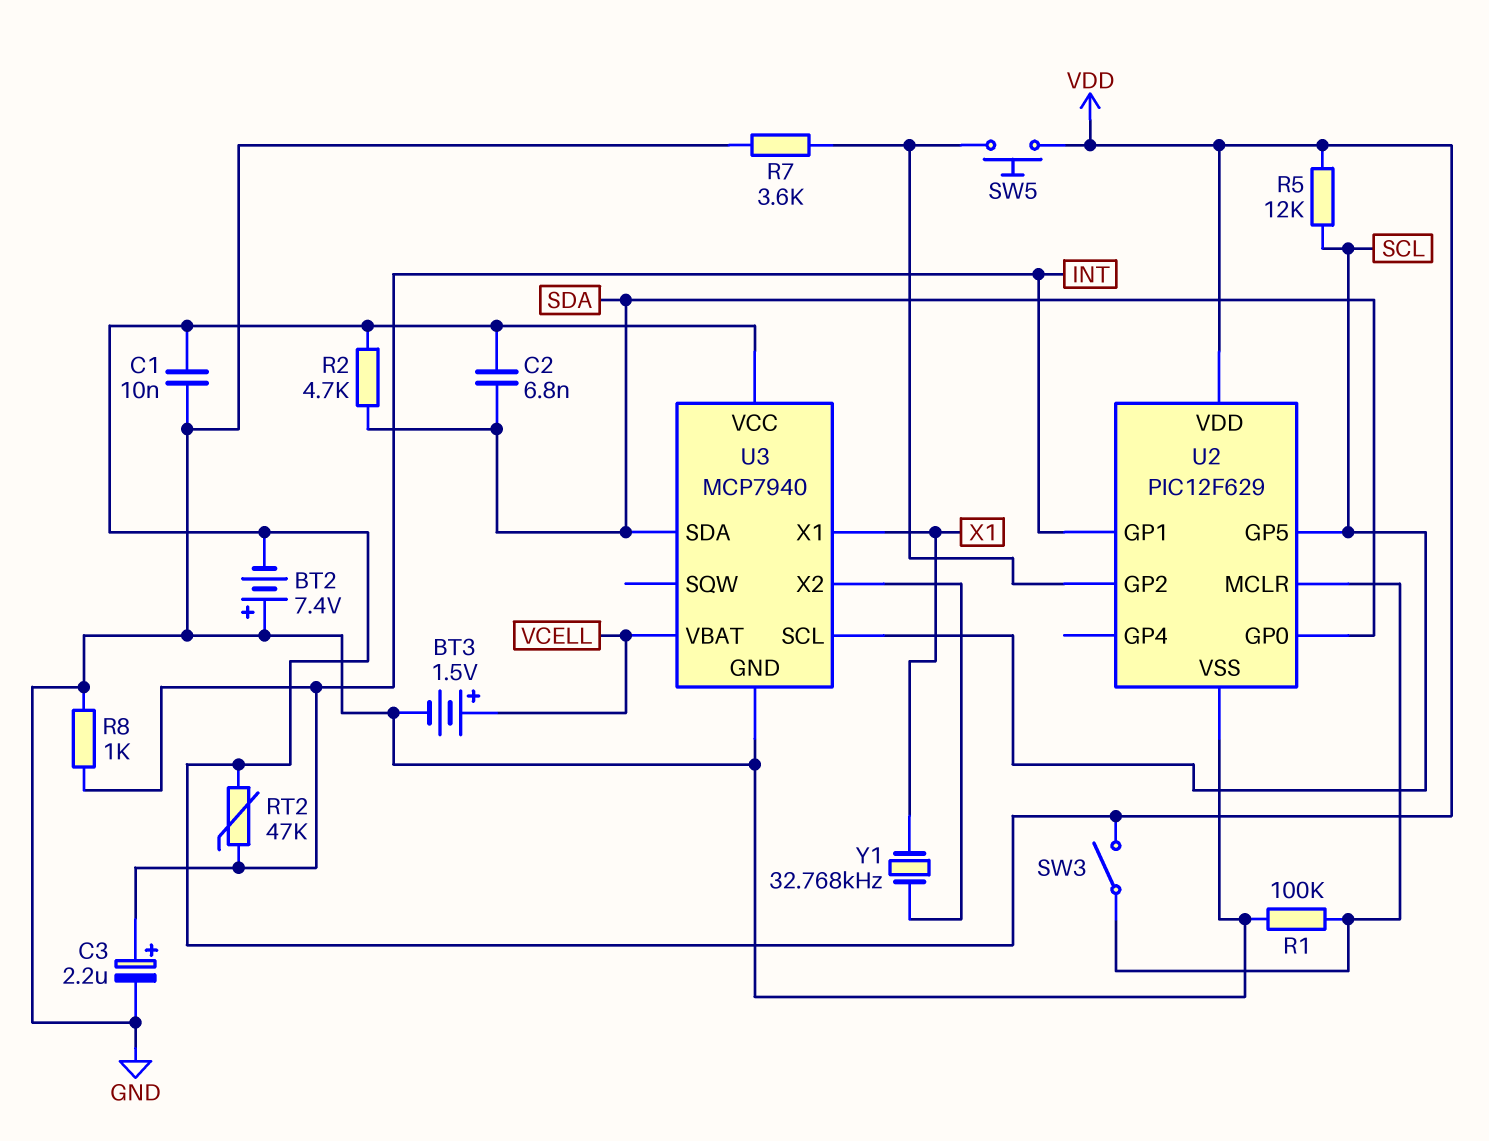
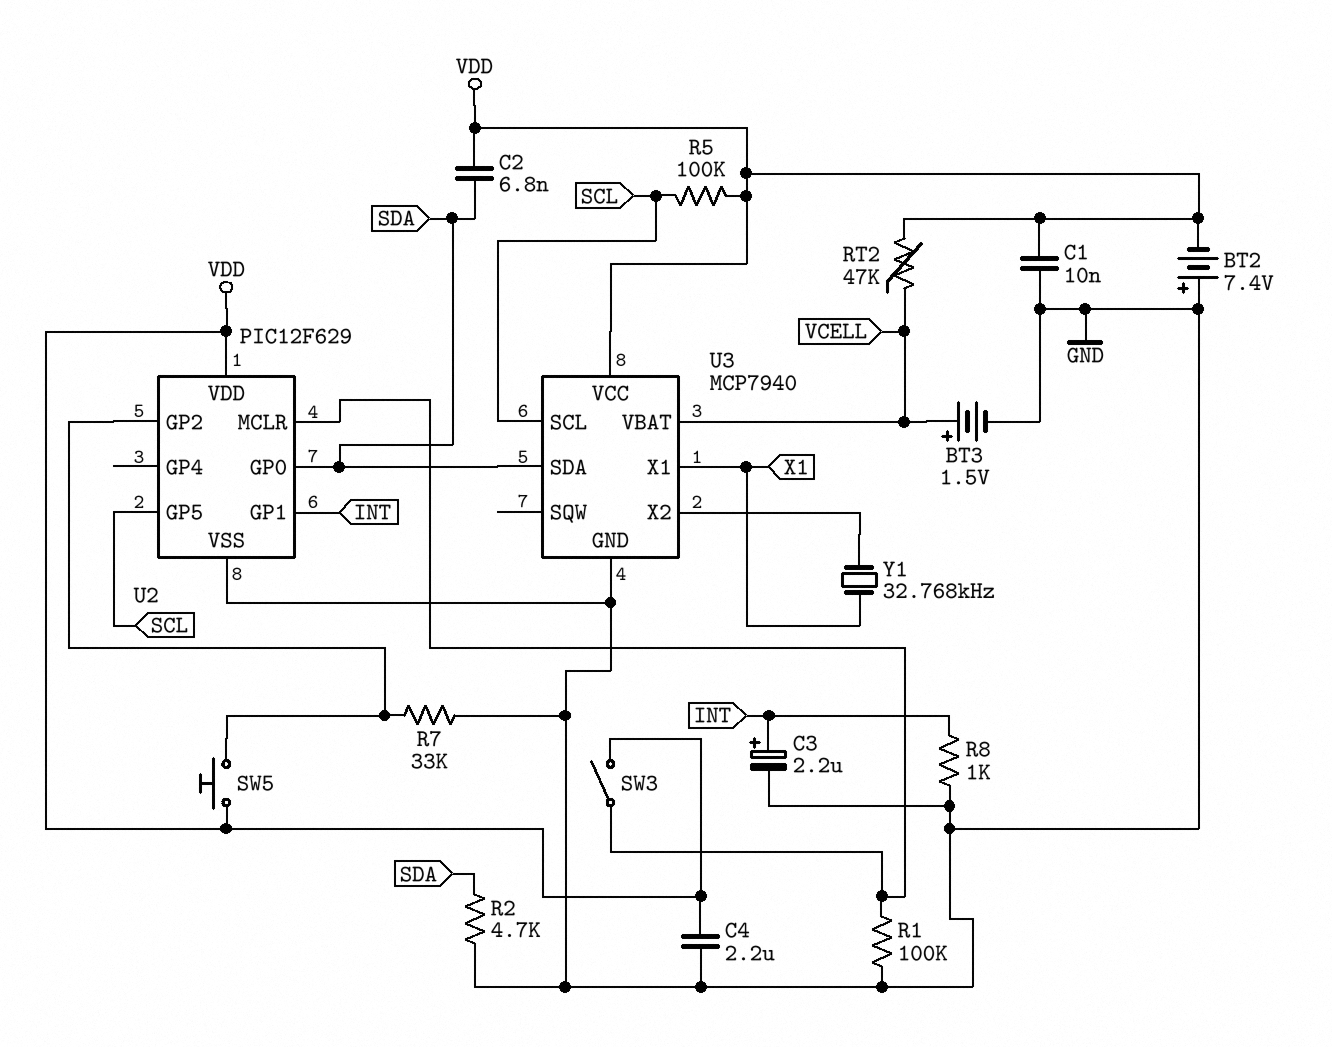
C4: none -> 2.2uF (GND, VDD)
R2: 4.7k (SDA, VDD) -> 4.7k (GND, SDA)
R5: 12k (SCL, VDD) -> 100k (SCL, VDD)
R7: 3.6k (GND, U2/GP2) -> 33k (GND, U2/GP2)
RT2: 47k (INT, VDD) -> 47k (VCELL, VDD)

